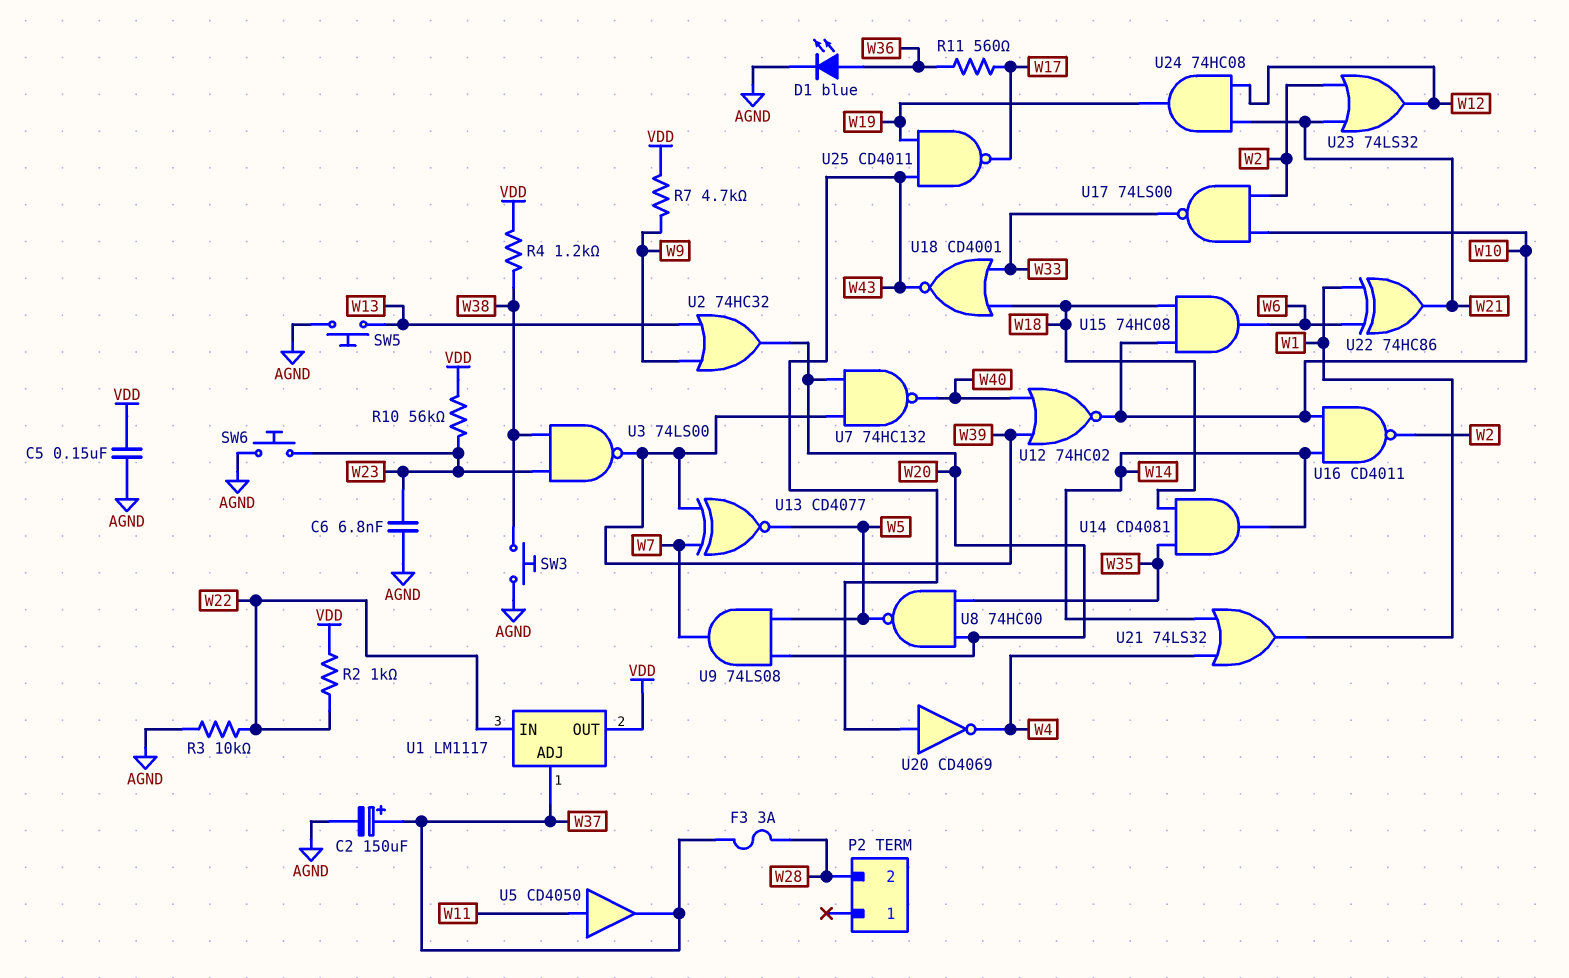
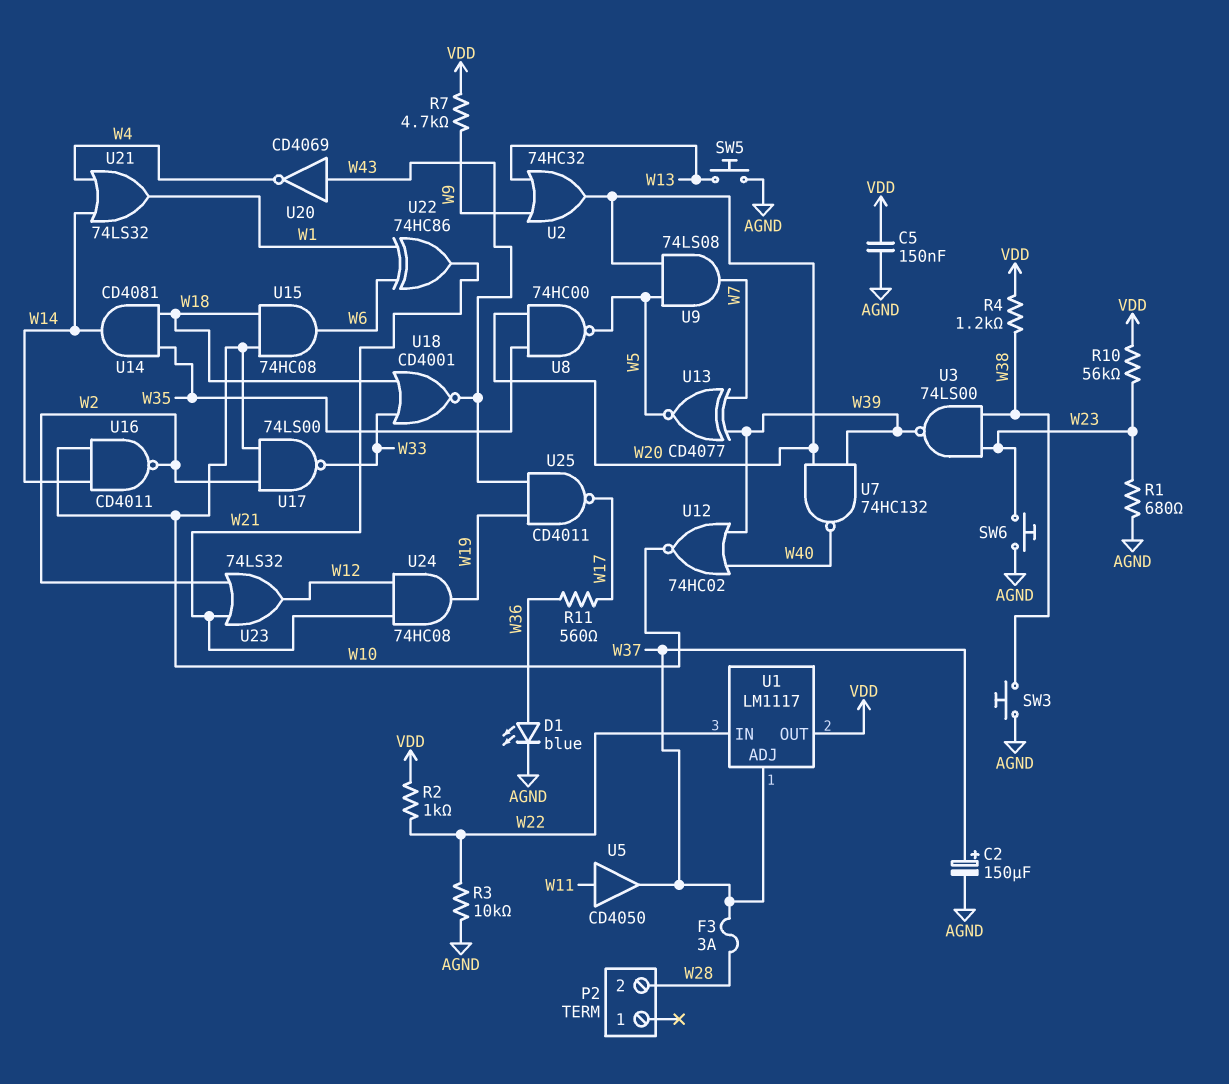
C6: 6.8nF (AGND, W23) -> none
R1: none -> 680 (AGND, W23)

